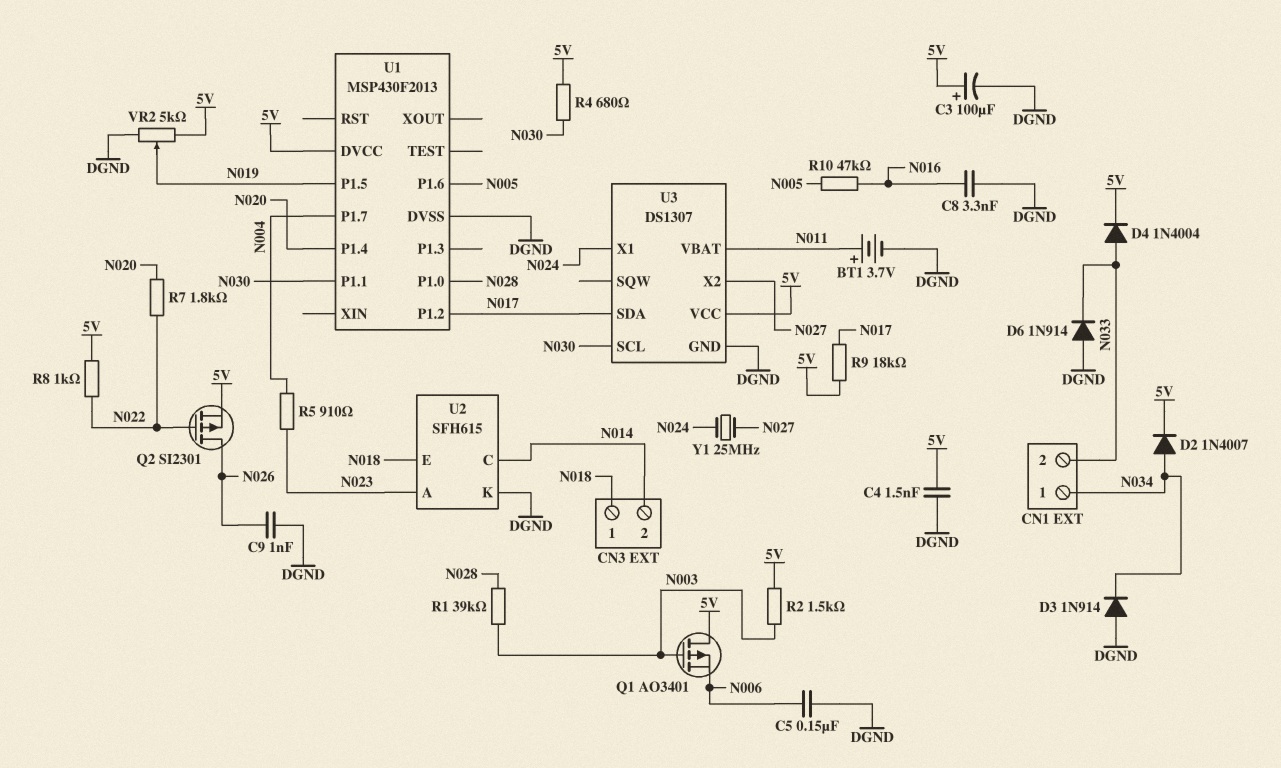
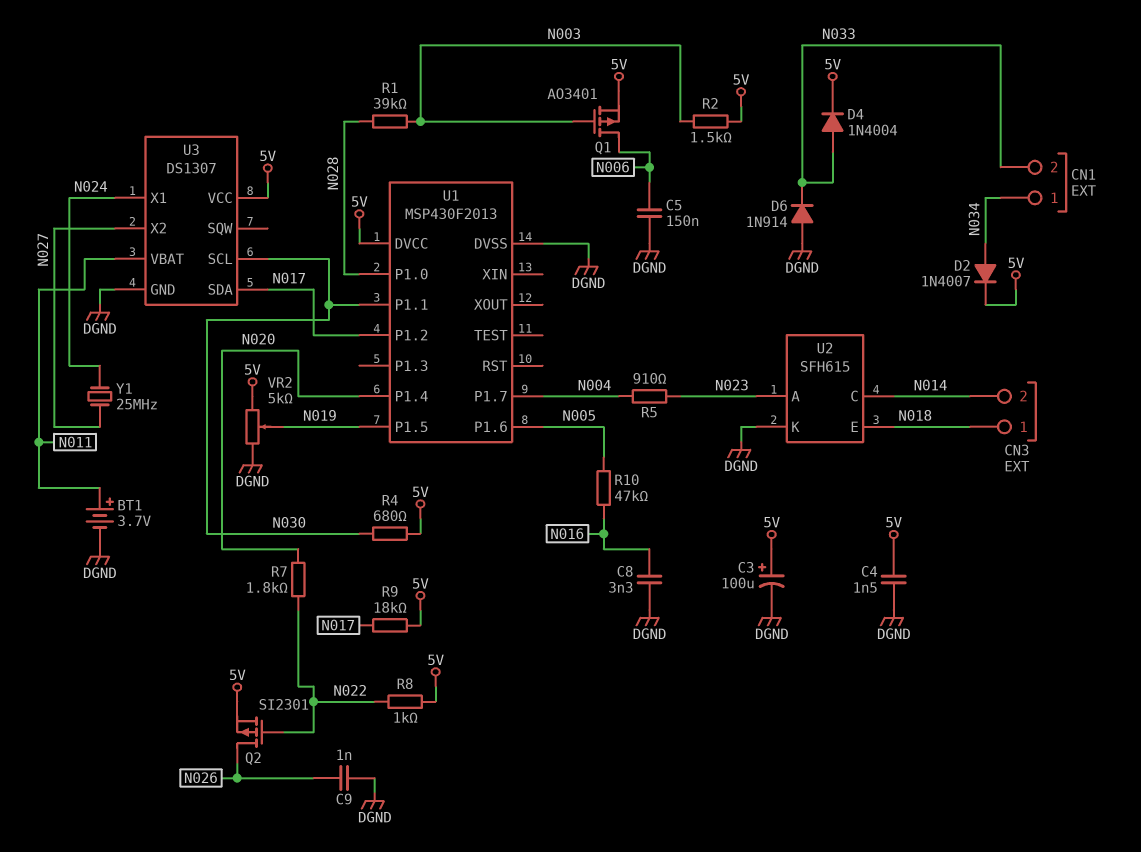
D3: diode 1N914 (A DGND, K N034) -> none
Q1: PMOS AO3401 (G N003, D 5V, S N006) -> PMOS AO3401 (G N003, D N006, S 5V)

